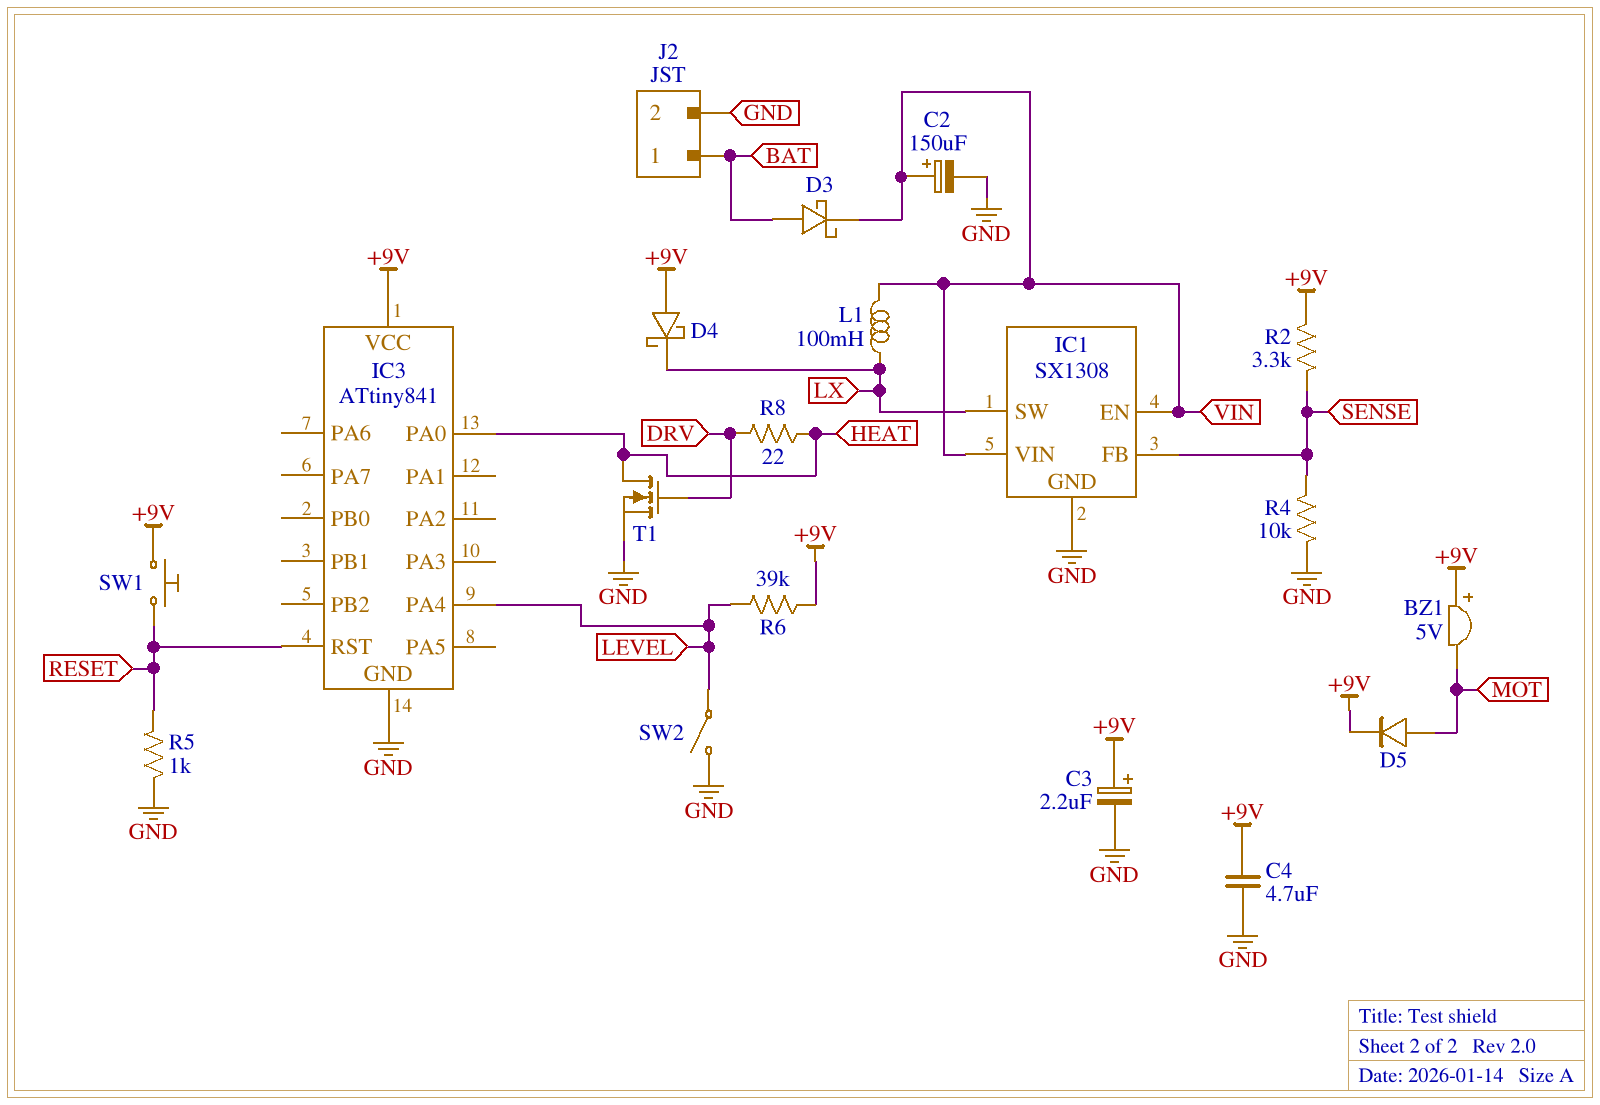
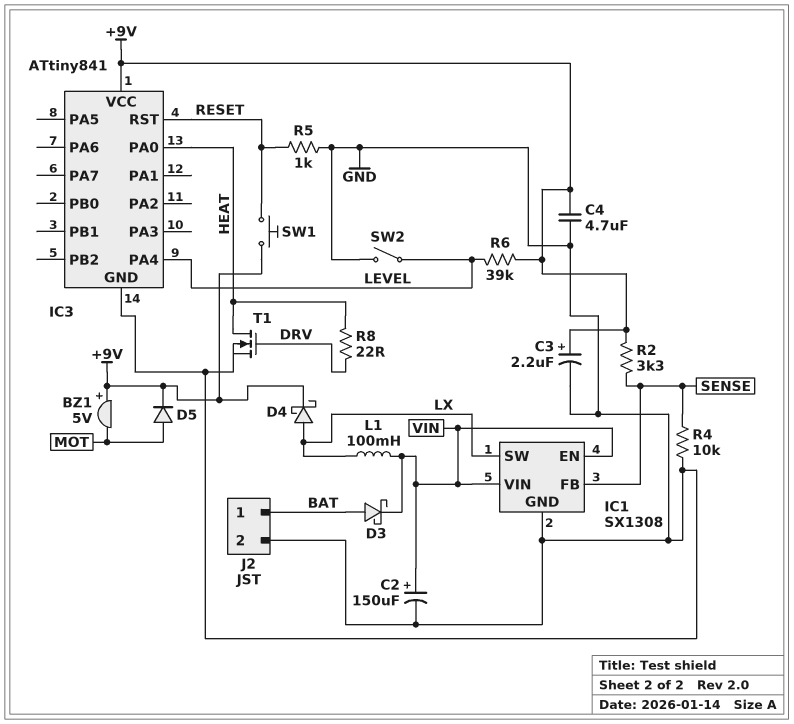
D4: schottky (A +9V, K LX) -> schottky (A LX, K +9V)

